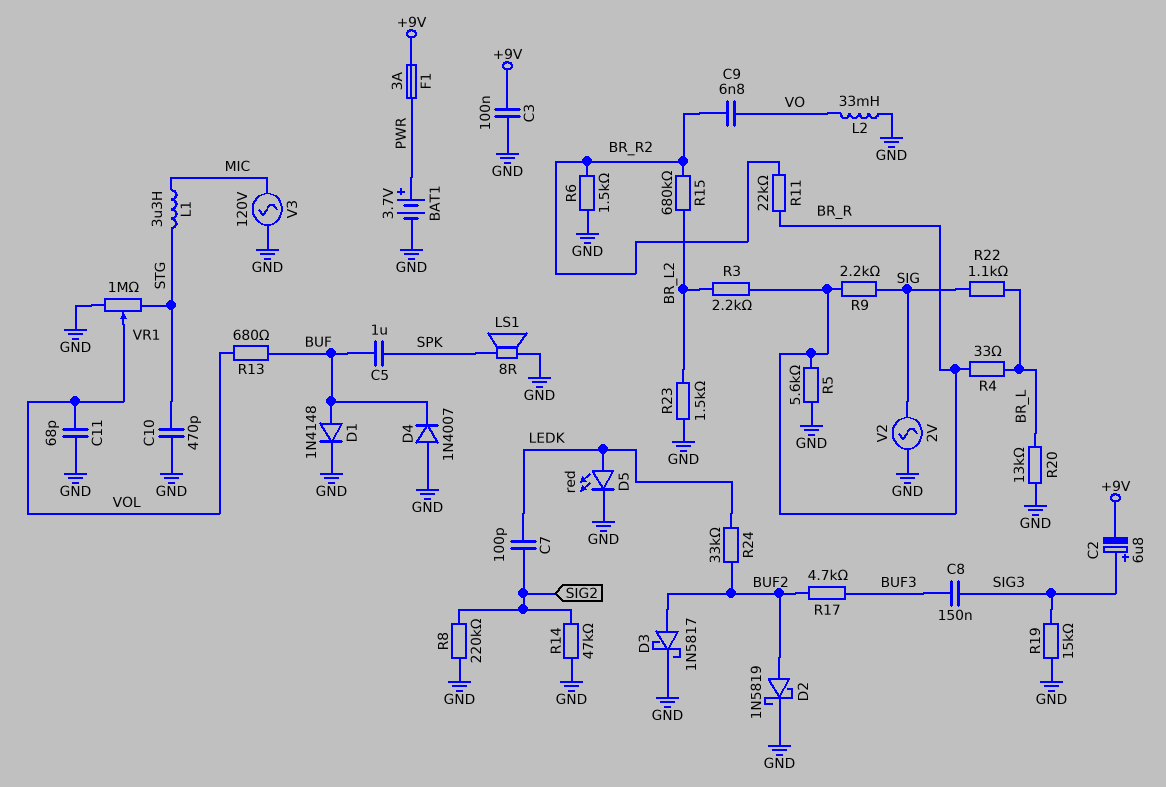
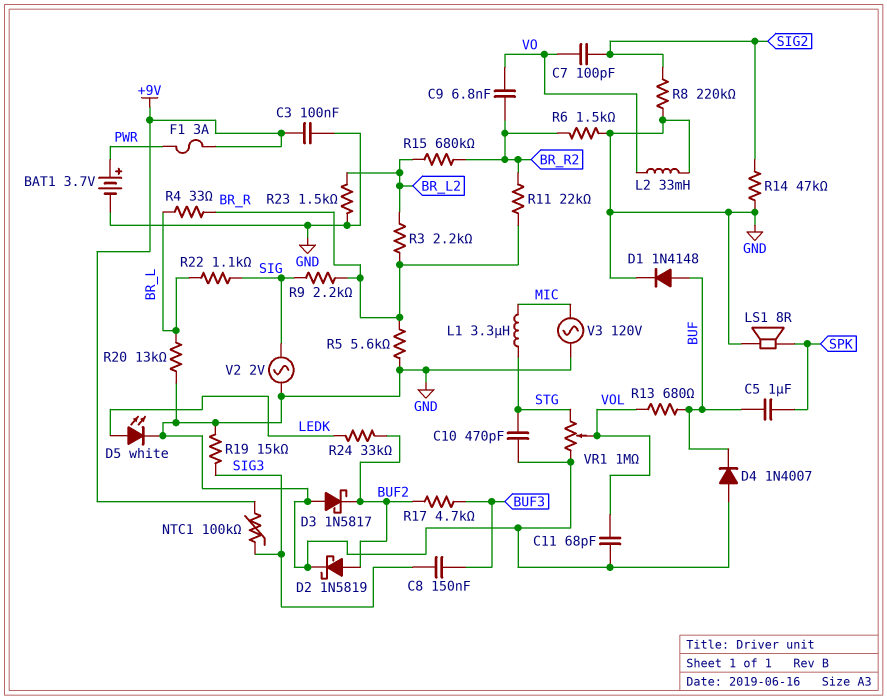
C2: 6.8uF (plus SIG3, minus +9V) -> none
C7: 100pF (LEDK, SIG2) -> 100pF (SIG2, VO)
D3: schottky 1N5817 (A BUF2, K GND) -> schottky 1N5817 (A GND, K BUF2)
D5: LED red (A LEDK, K GND) -> LED white (A LEDK, K GND)
NTC1: none -> 100k (+9V, SIG3)

